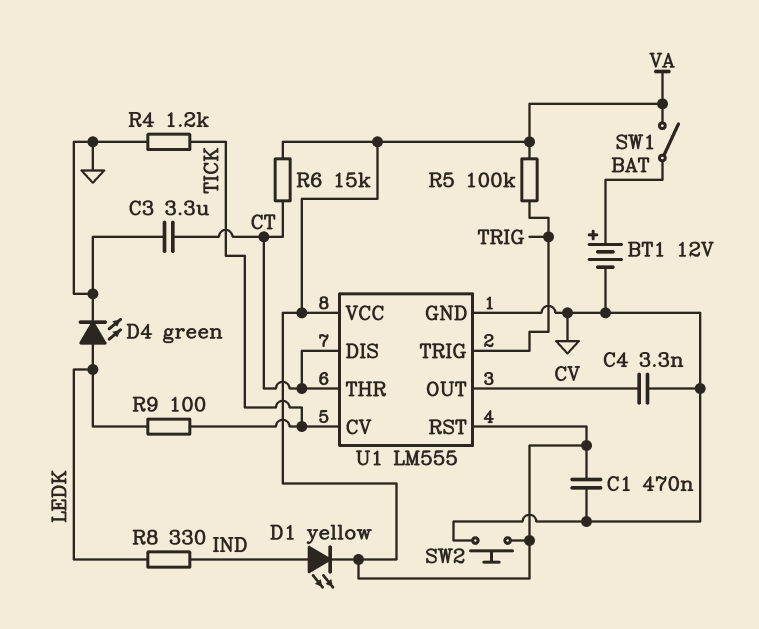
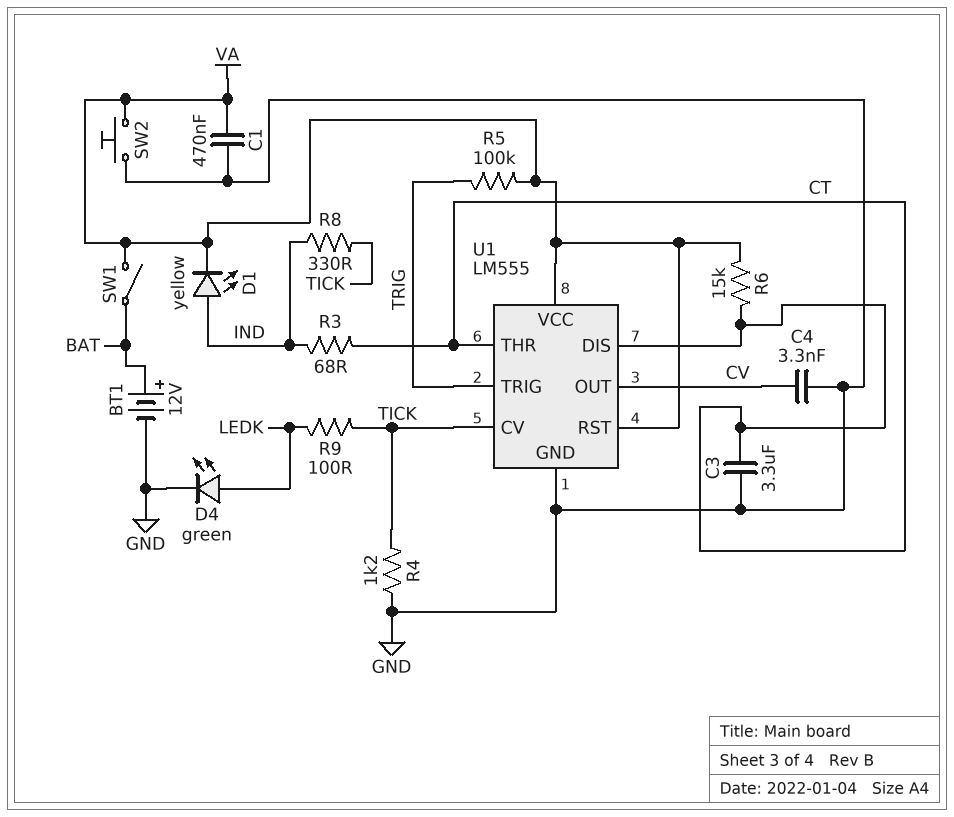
R3: none -> 68 (CT, IND)
R8: 330 (IND, LEDK) -> 330 (IND, TICK)

